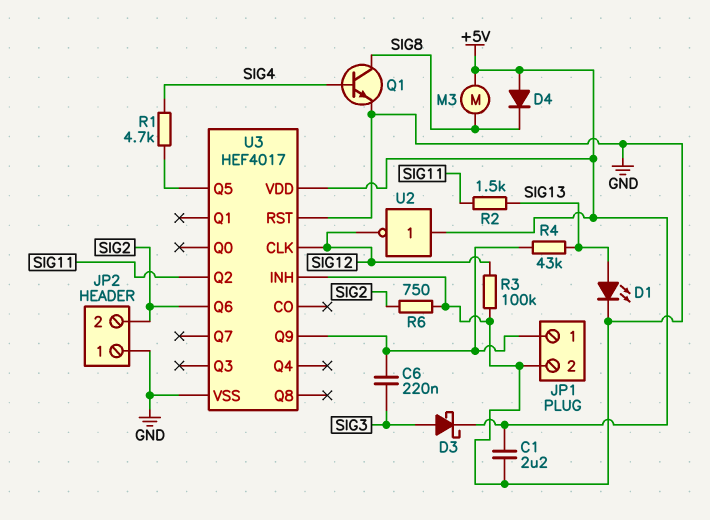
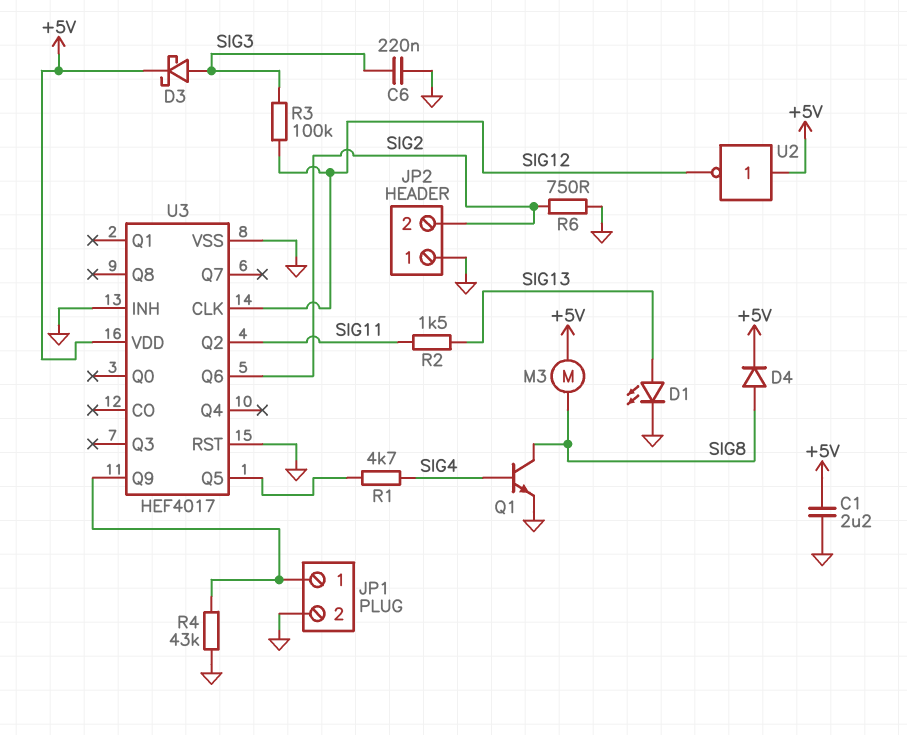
C6: 220nF (JP1/1, SIG3) -> 220nF (GND, SIG3)
D4: diode (A +5V, K SIG8) -> diode (A SIG8, K +5V)
R3: 100k (GND, SIG12) -> 100k (SIG3, SIG12)
R4: 43k (JP1/1, SIG13) -> 43k (GND, JP1/1)

